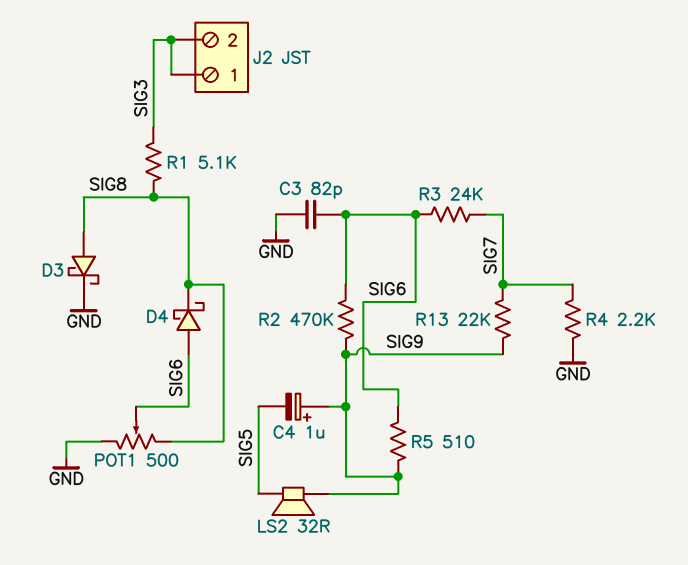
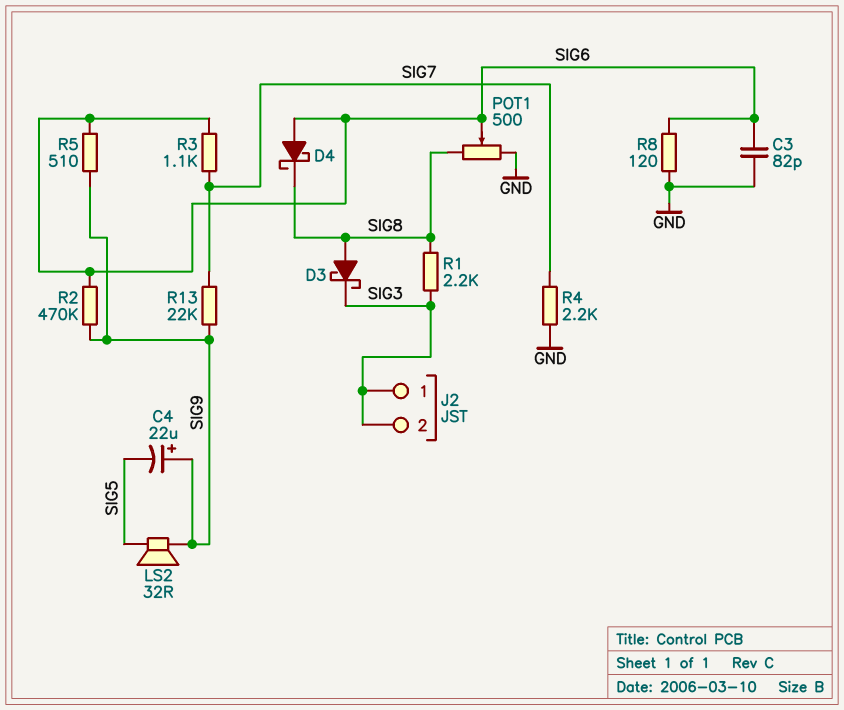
C4: 1uF (plus SIG9, minus SIG5) -> 22uF (plus SIG9, minus SIG5)
D3: schottky (A SIG8, K GND) -> schottky (A SIG8, K SIG3)
R1: 5.1k (SIG3, SIG8) -> 2.2k (SIG3, SIG8)
R3: 24k (SIG6, SIG7) -> 1.1k (SIG6, SIG7)
R8: none -> 120 (GND, SIG6)

